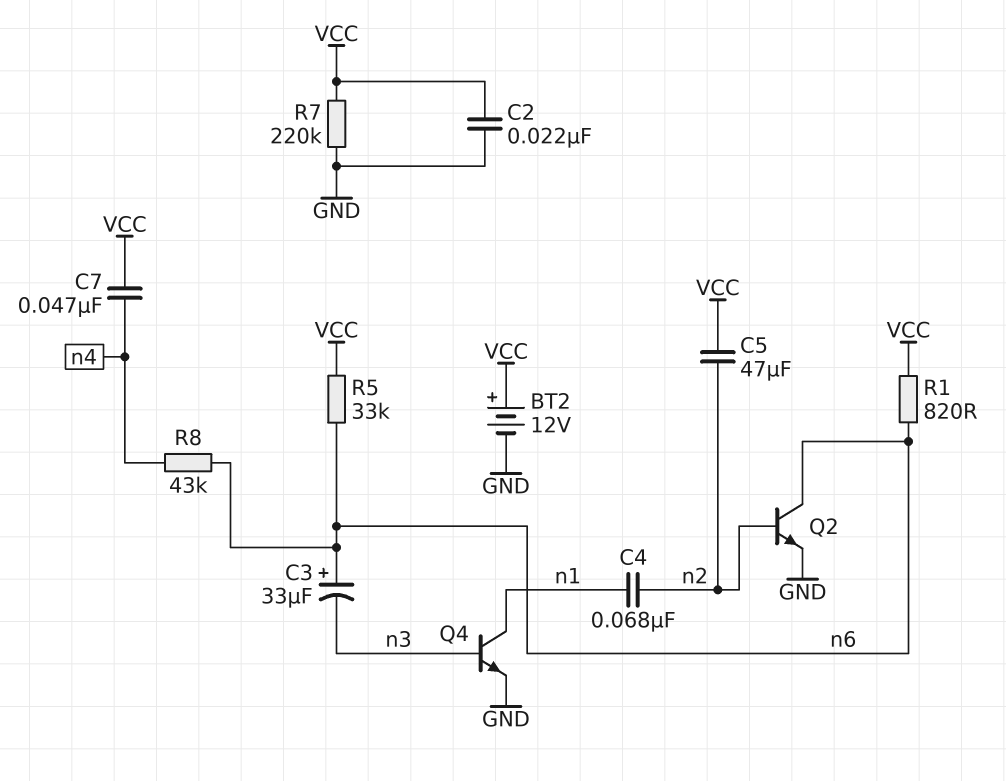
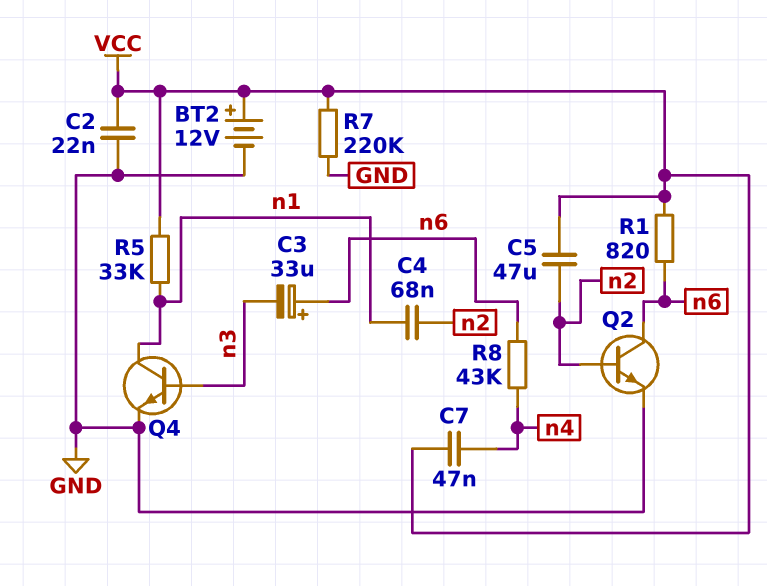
R5: 33k (VCC, n6) -> 33k (VCC, n1)

